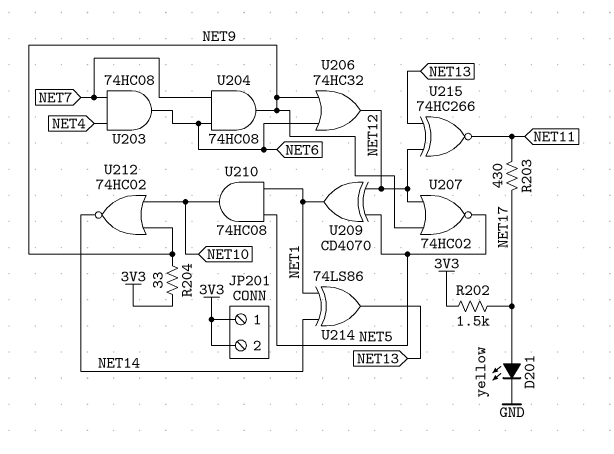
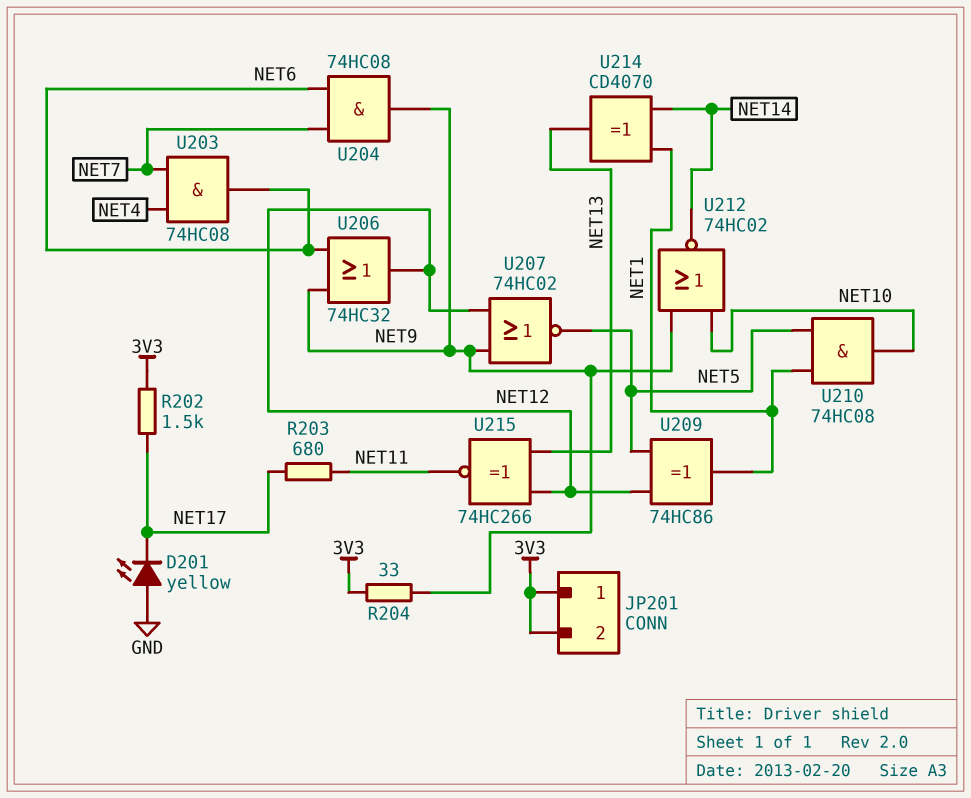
D201: LED yellow (A NET17, K GND) -> LED yellow (A GND, K NET17)
R203: 430 (NET11, NET17) -> 680 (NET11, NET17)
U209: XOR CD4070 (in NET5, in NET12, out NET1) -> XOR 74HC86 (in NET5, in NET12, out NET1)
U214: XOR 74LS86 (in NET1, in NET14, out NET13) -> XOR CD4070 (in NET1, in NET14, out NET13)

